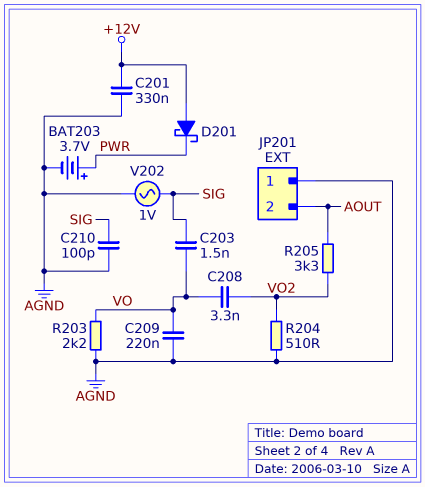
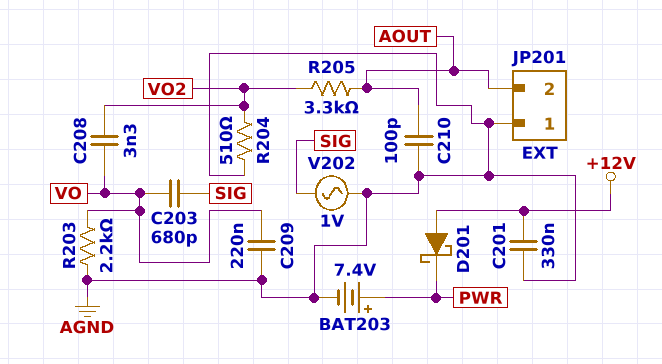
BAT203: 3.7V (plus PWR, minus AGND) -> 7.4V (plus PWR, minus AGND)
C203: 1.5nF (SIG, VO) -> 680pF (SIG, VO)
C210: 100pF (AGND, SIG) -> 100pF (AGND, AOUT)

